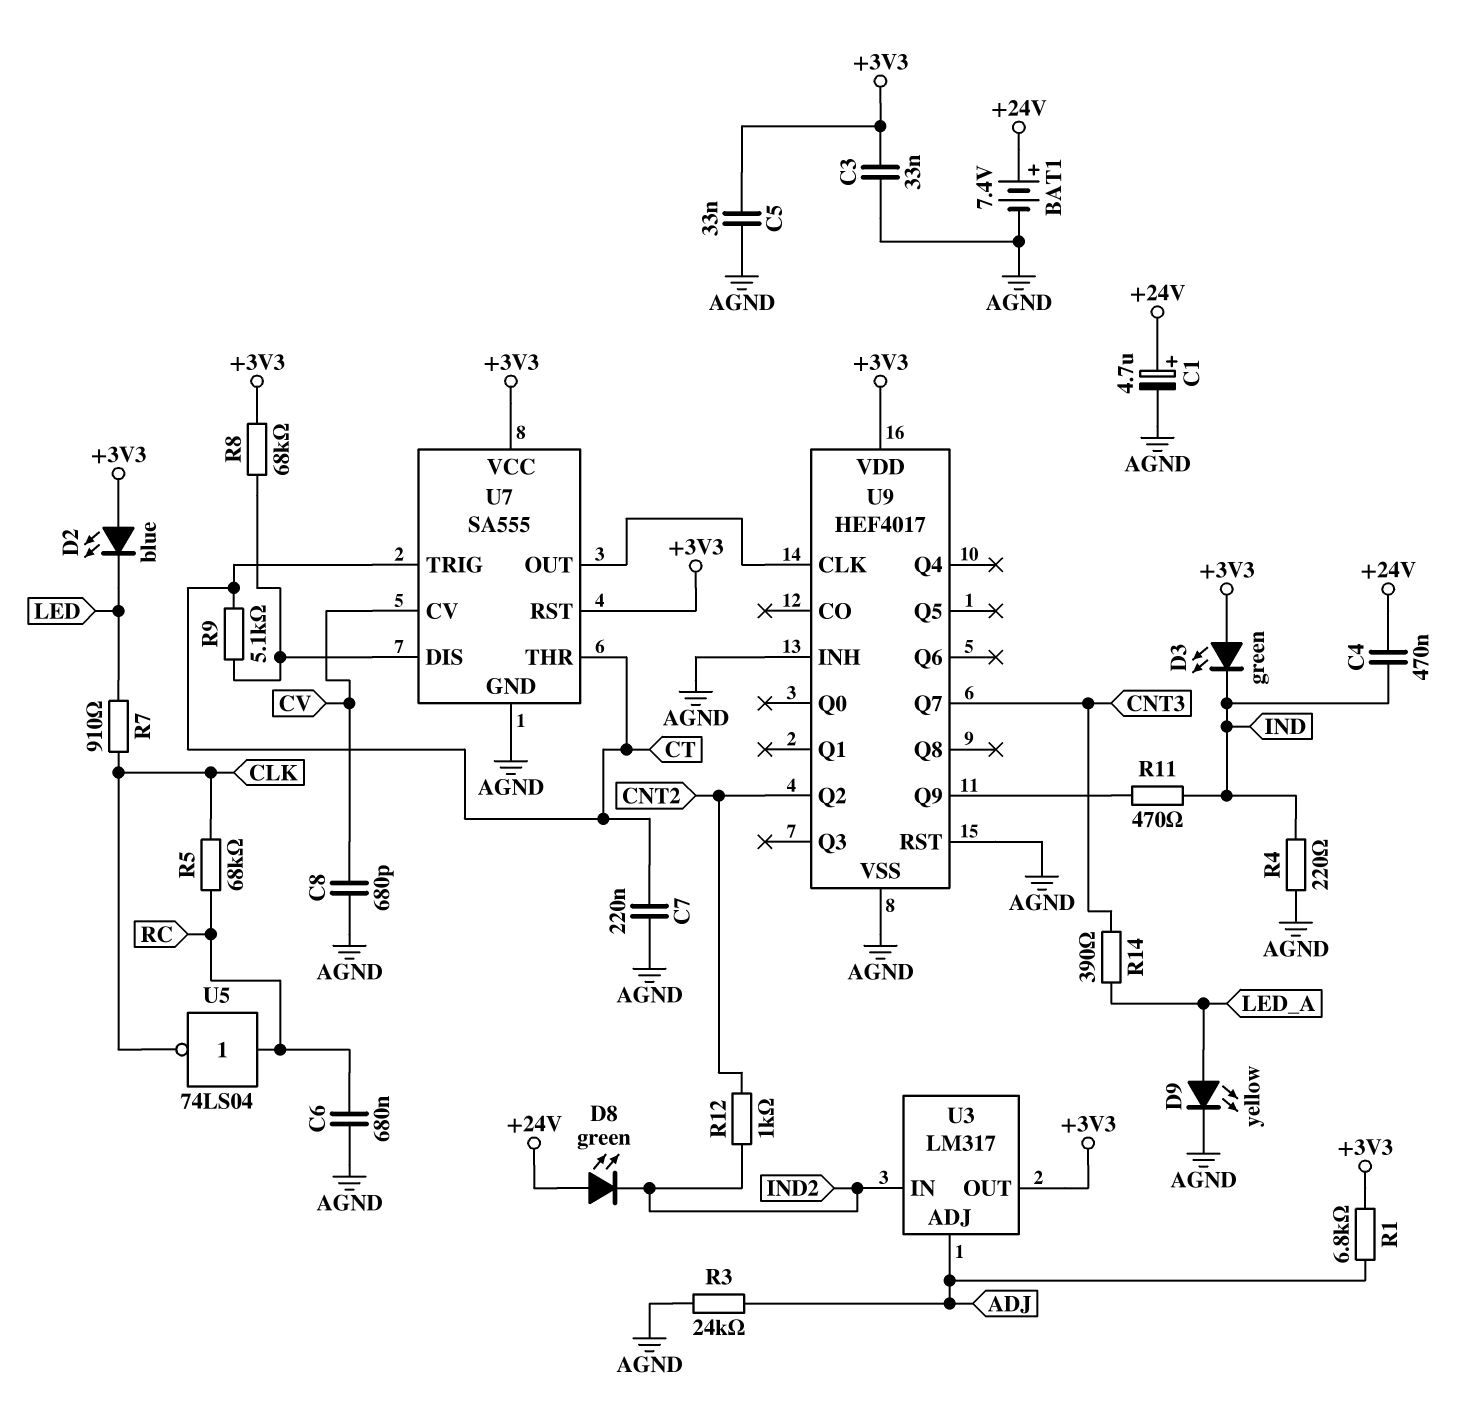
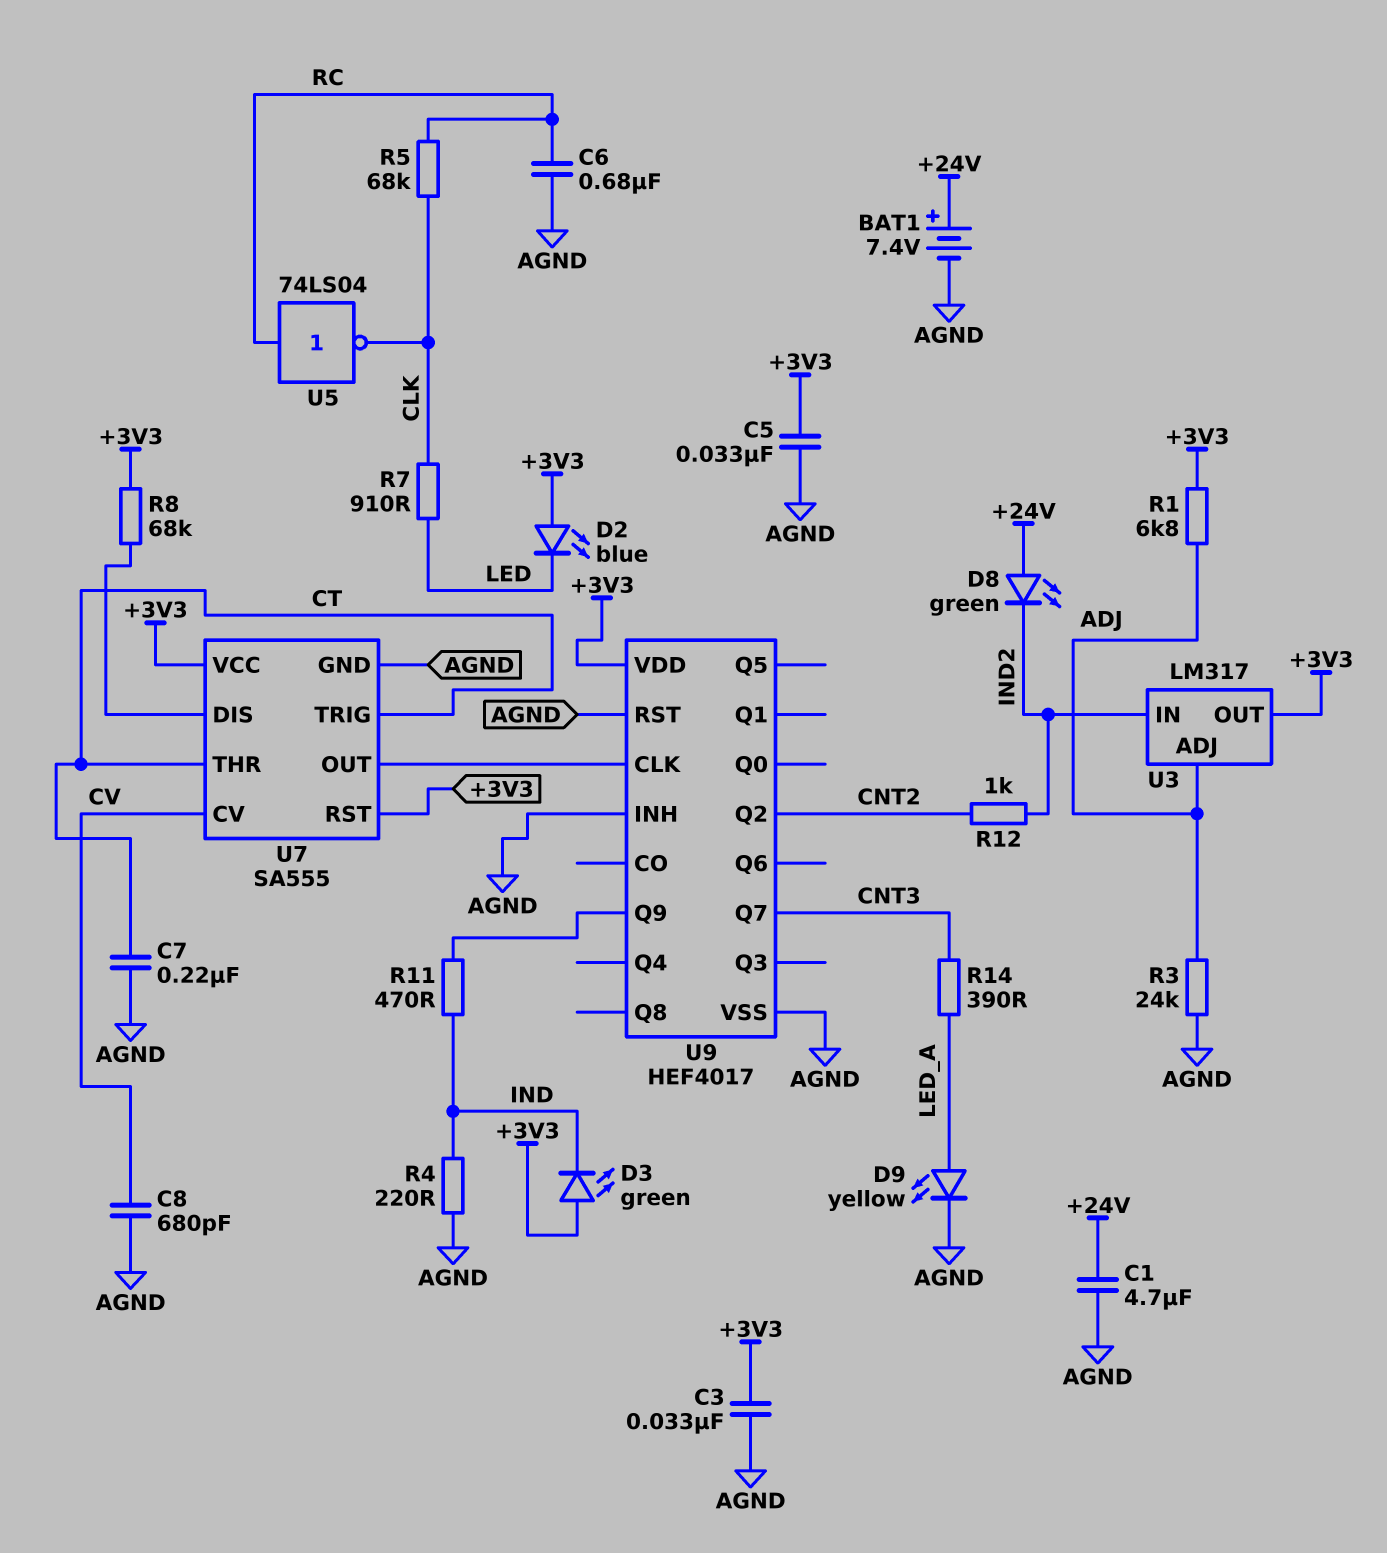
C1: 4.7uF (plus +24V, minus AGND) -> 4.7uF (+24V, AGND)
C4: 470nF (+24V, IND) -> none
R9: 5.1k (CT, U7/DIS) -> none

